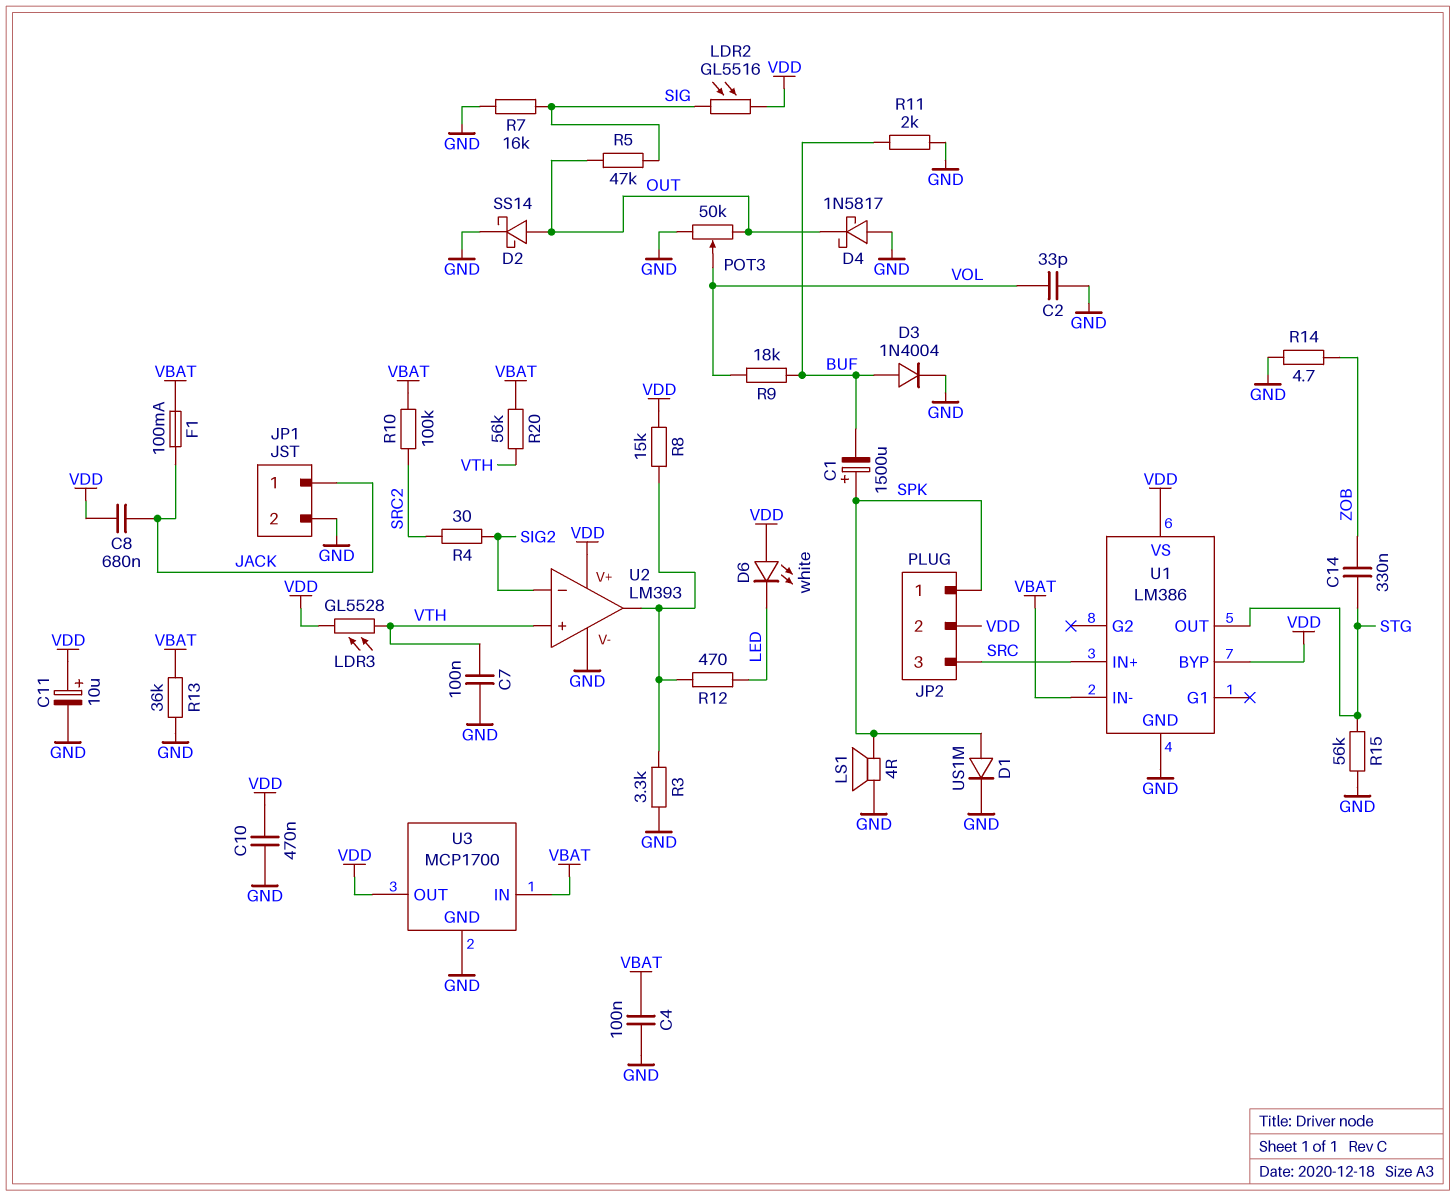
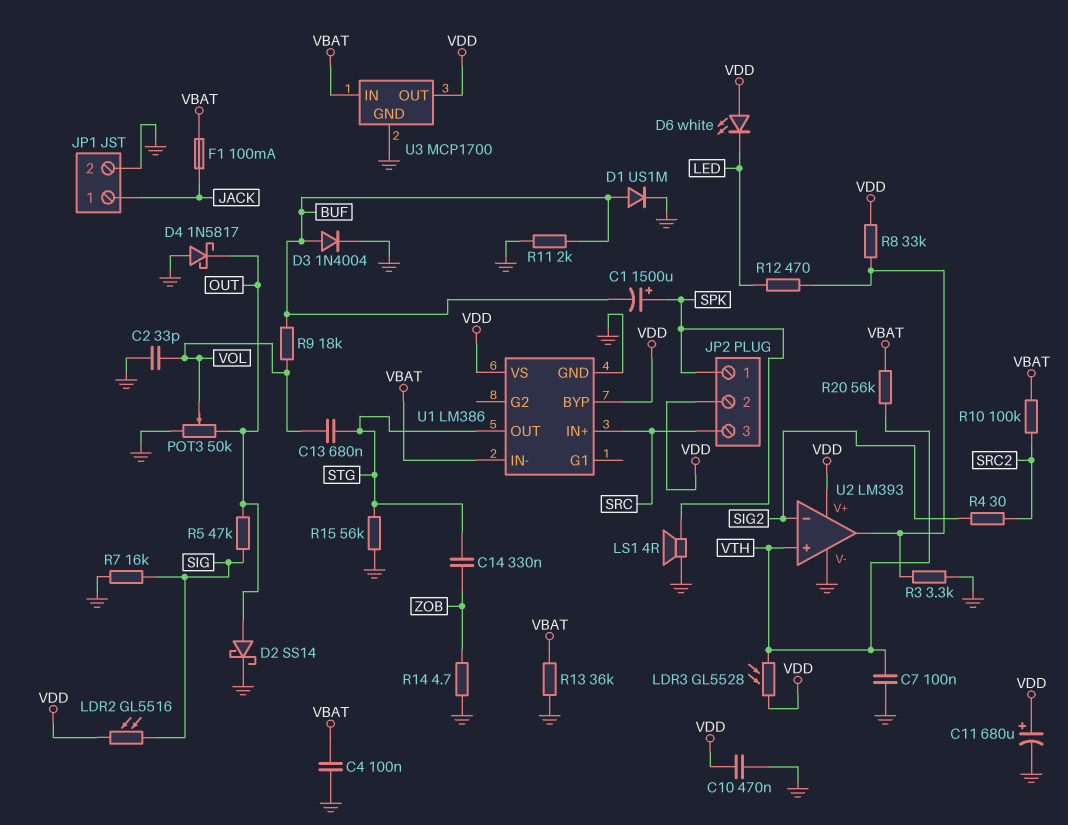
C8: 680nF (JACK, VDD) -> none
C11: 10uF (plus VDD, minus GND) -> 680uF (plus VDD, minus GND)
C13: none -> 680nF (STG, VOL)
D1: diode US1M (A SPK, K GND) -> diode US1M (A BUF, K GND)
R8: 15k (U2/out, VDD) -> 33k (U2/out, VDD)

